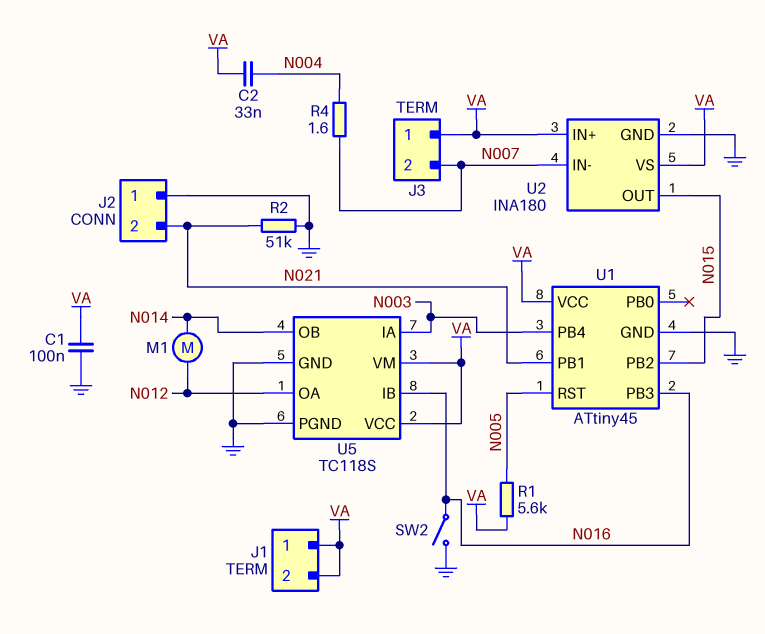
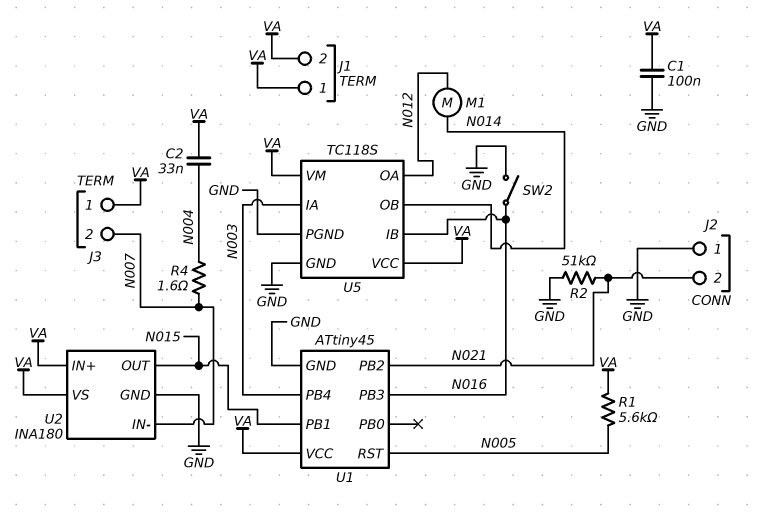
U1 pin PB1: N021 -> N015
U1 pin PB2: N015 -> N021

